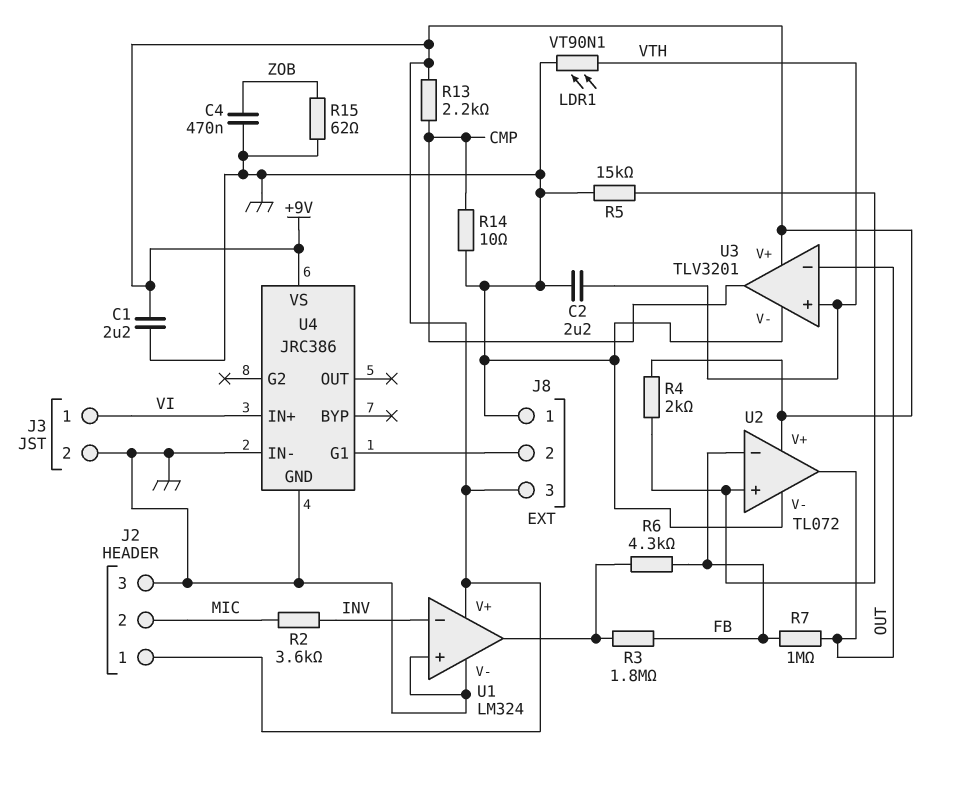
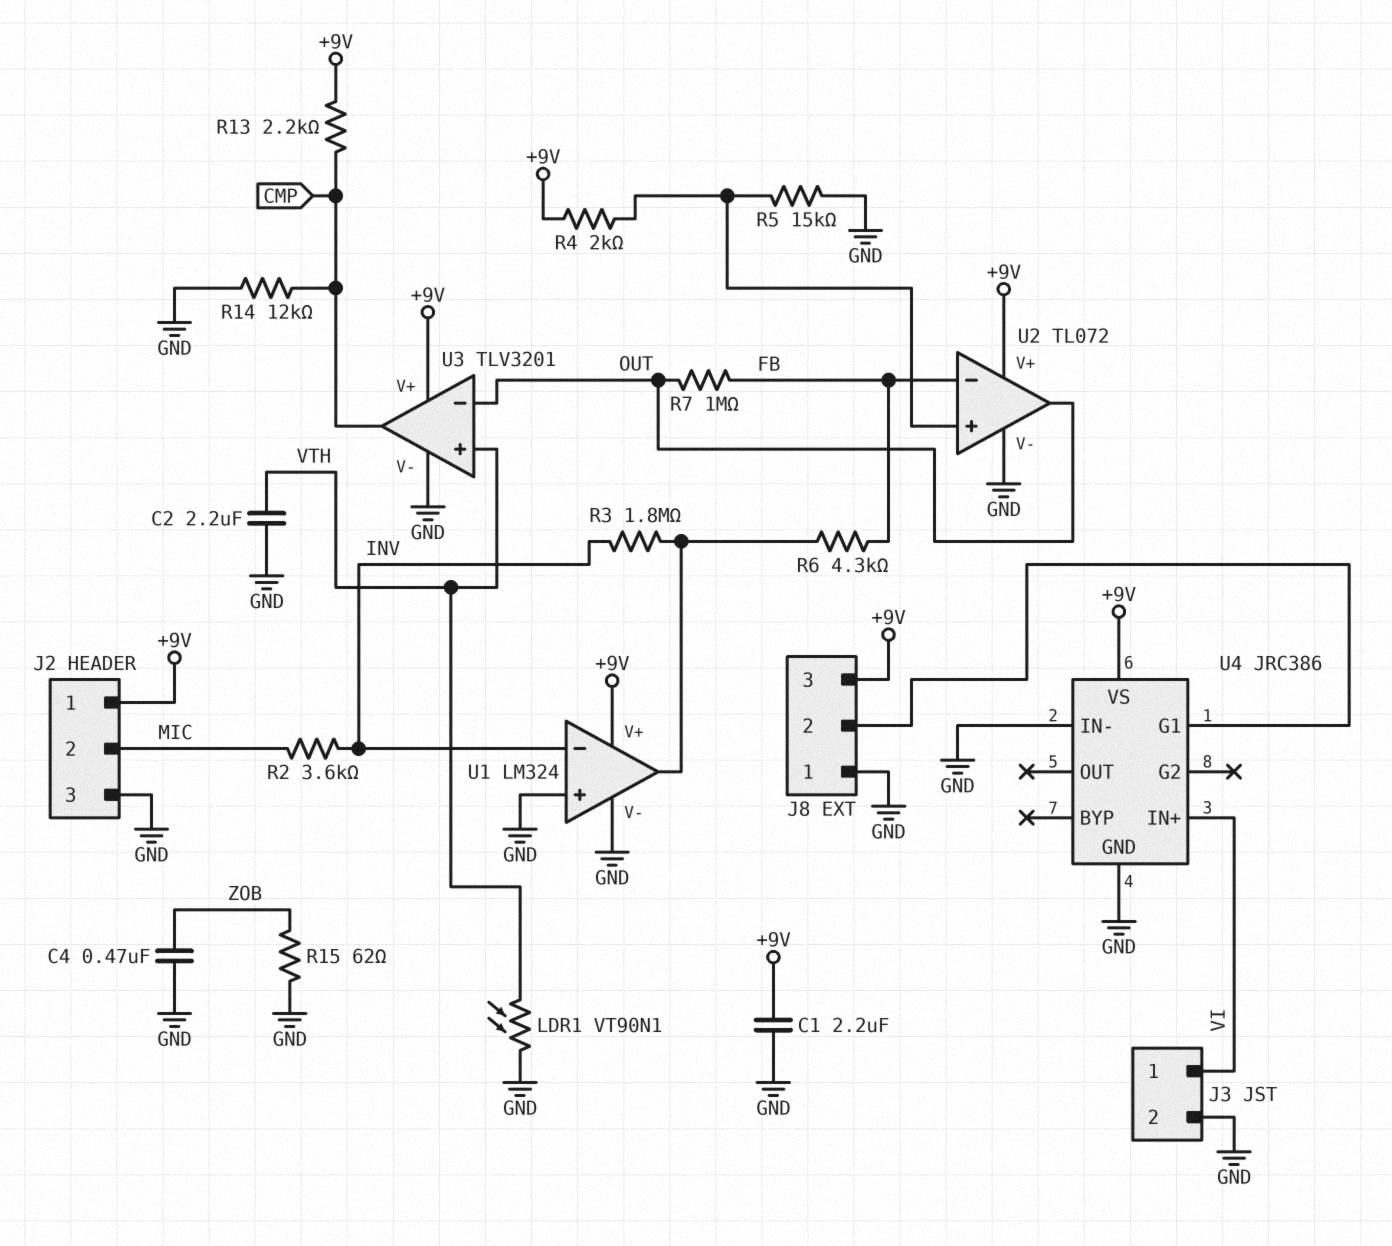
R3: 1.8M (FB, U1/out) -> 1.8M (INV, U1/out)
R14: 10 (CMP, GND) -> 12k (CMP, GND)

